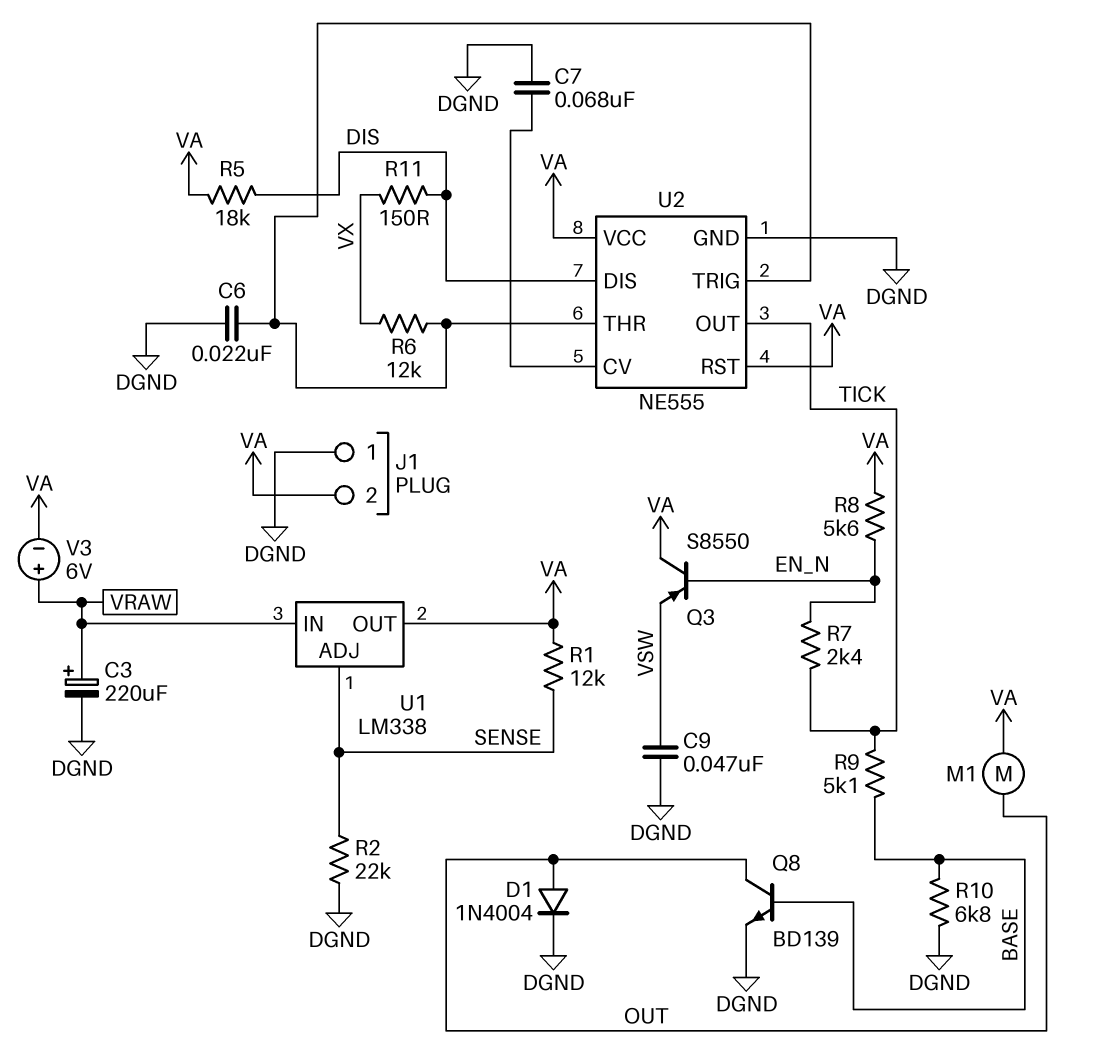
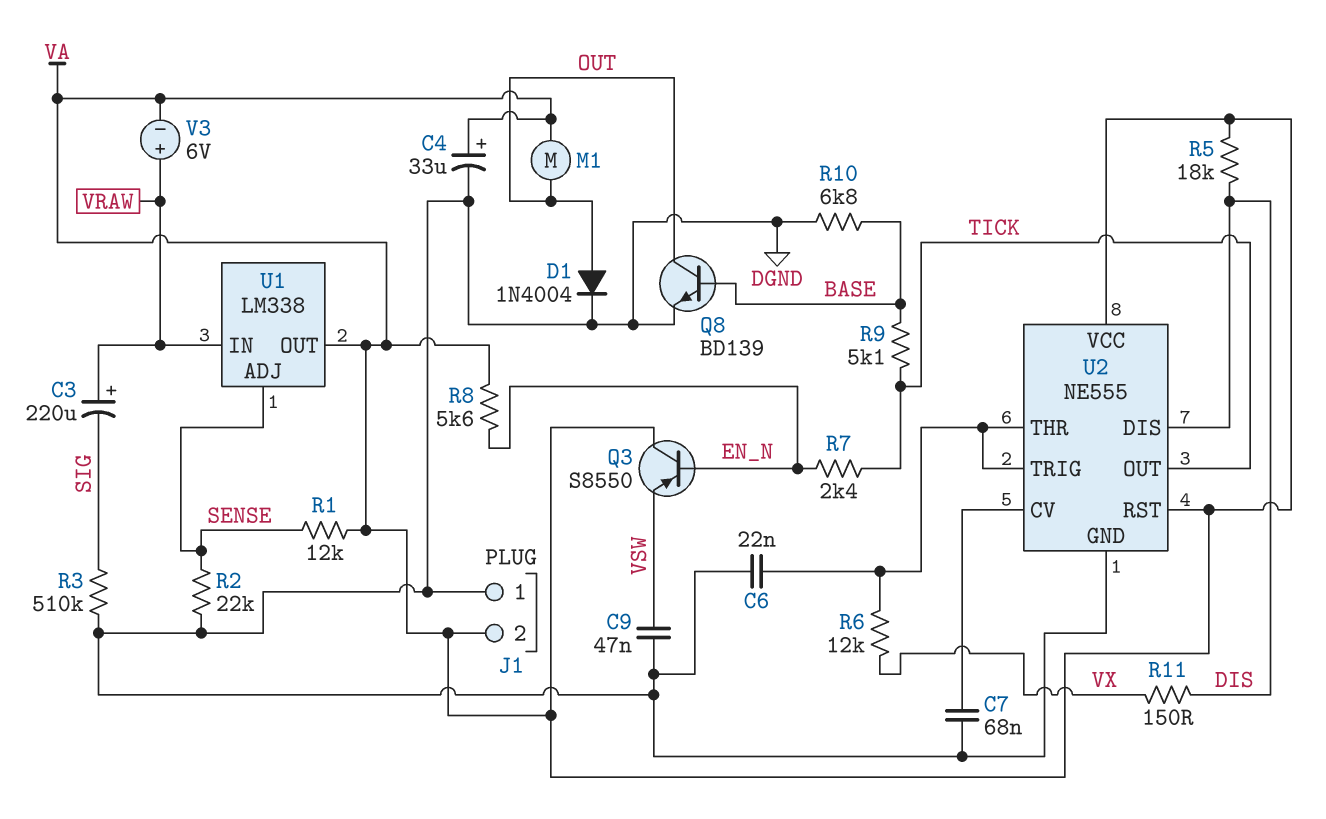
C3: 220uF (plus VRAW, minus DGND) -> 220uF (plus VRAW, minus SIG)
C4: none -> 33uF (plus VA, minus DGND)
R3: none -> 510k (DGND, SIG)

